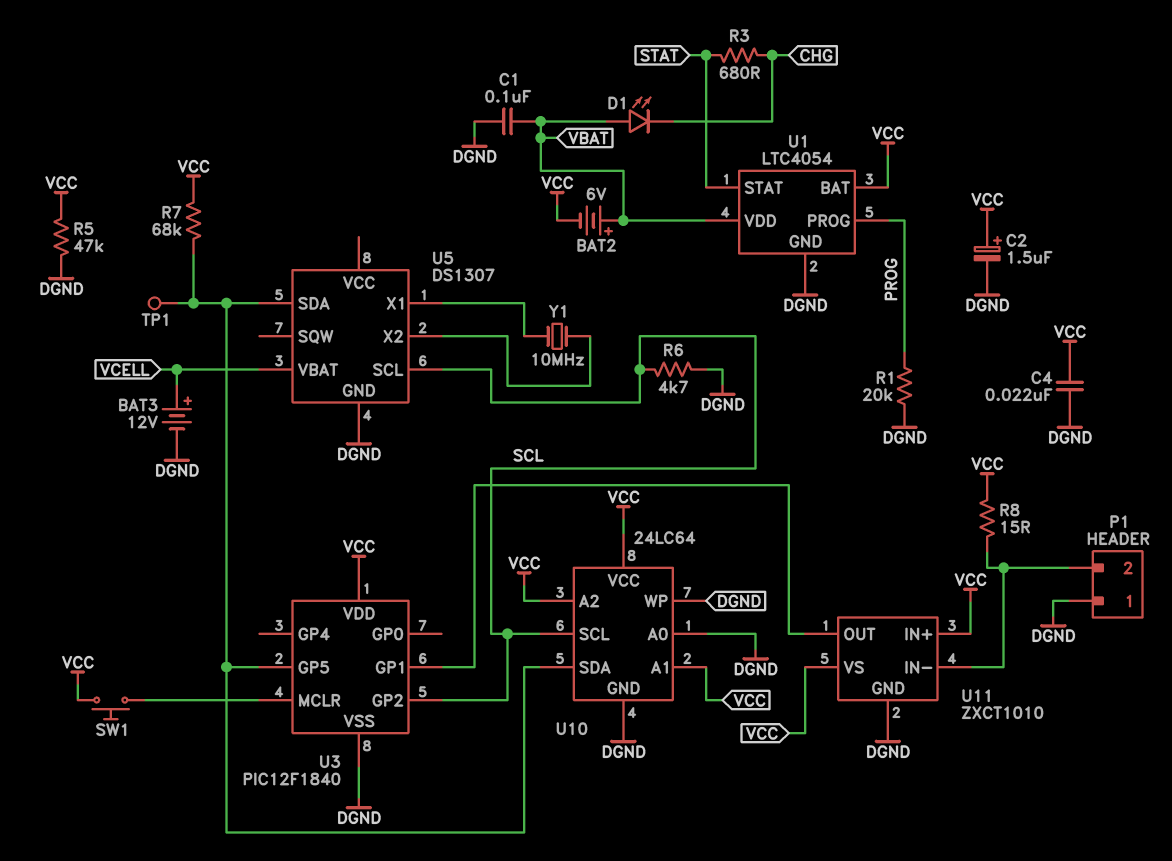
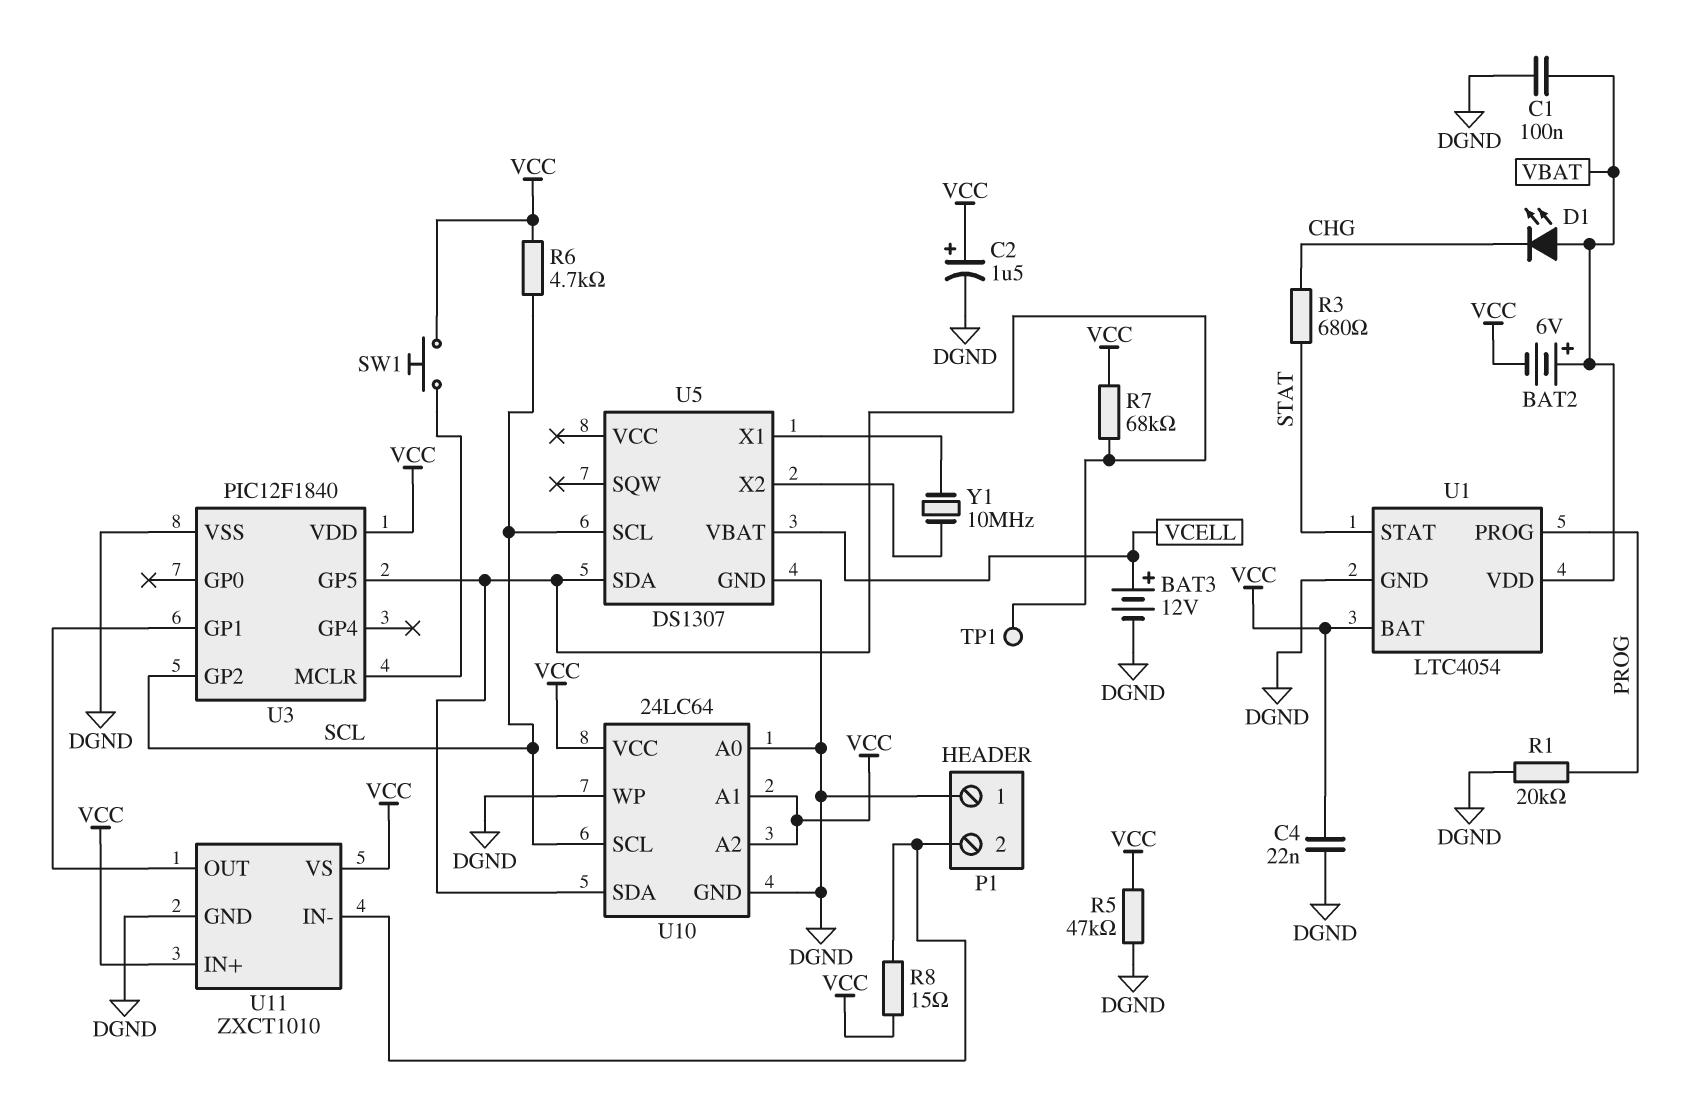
R6: 4.7k (DGND, SCL) -> 4.7k (SCL, VCC)

